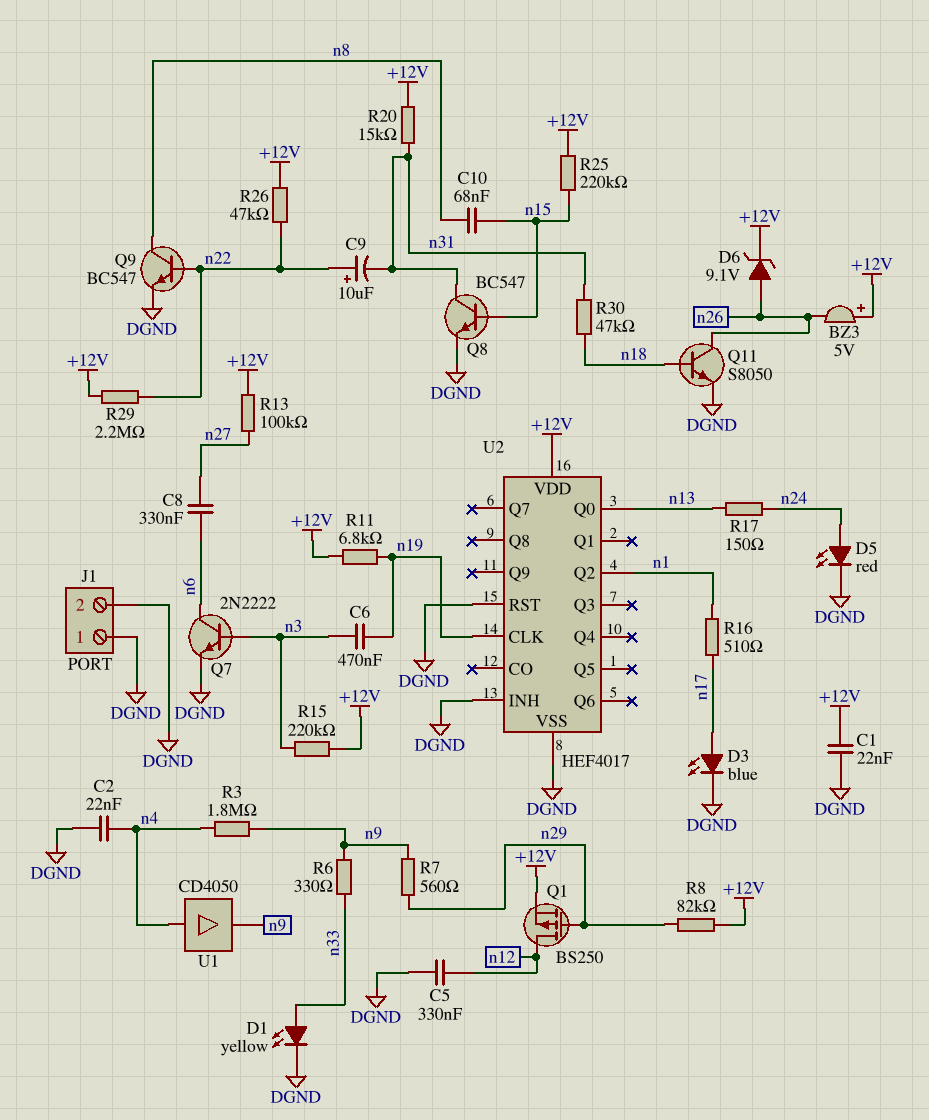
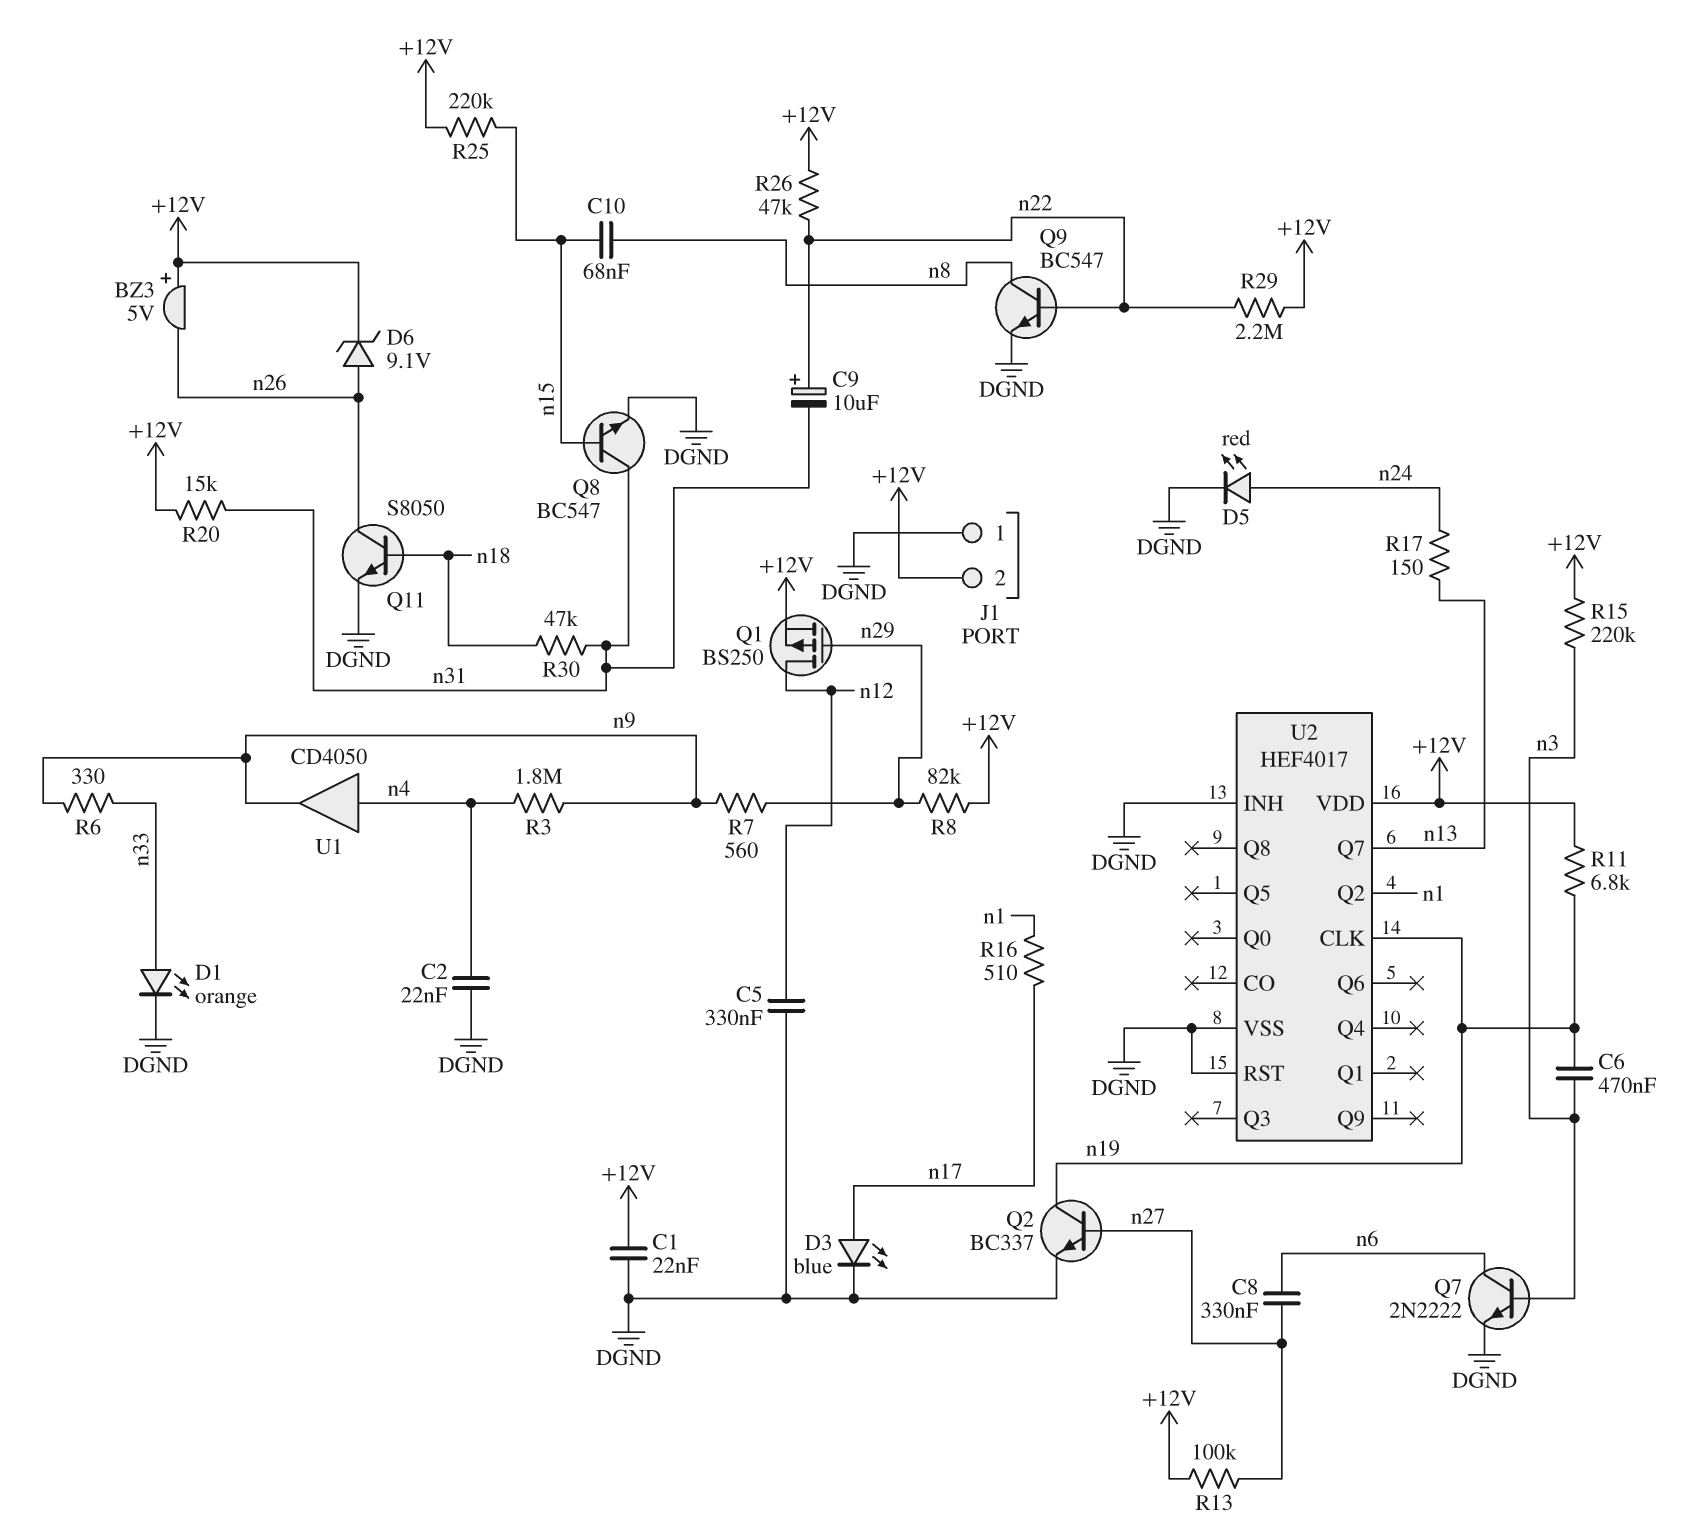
D1: LED yellow (A n33, K DGND) -> LED orange (A n33, K DGND)
J1 pin 2: DGND -> +12V
Q2: none -> NPN BC337 (B n27, C n19, E DGND)
U2 pin Q0: n13 -> none
U2 pin Q7: none -> n13

